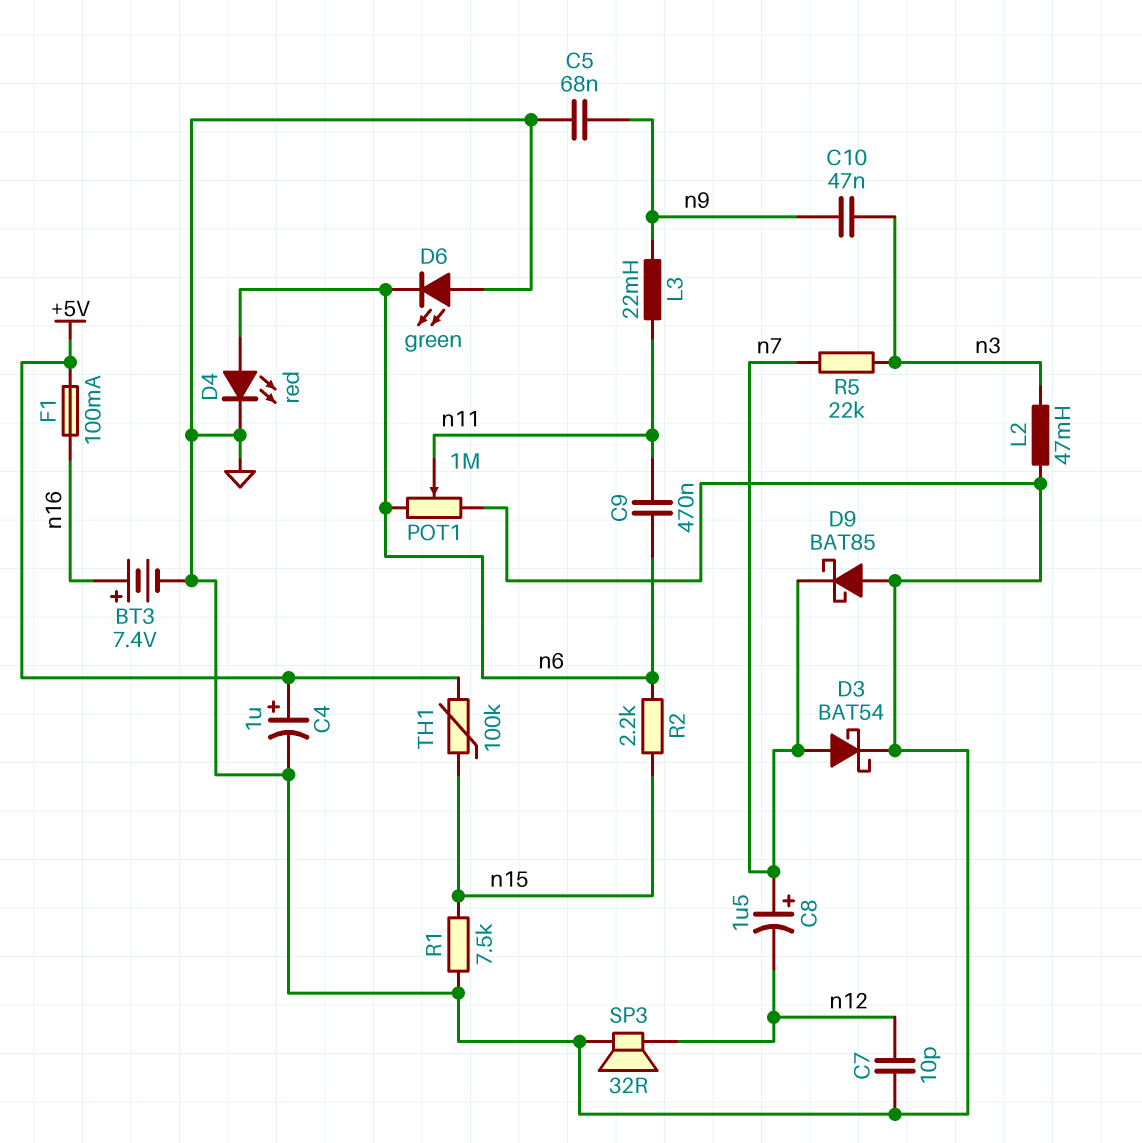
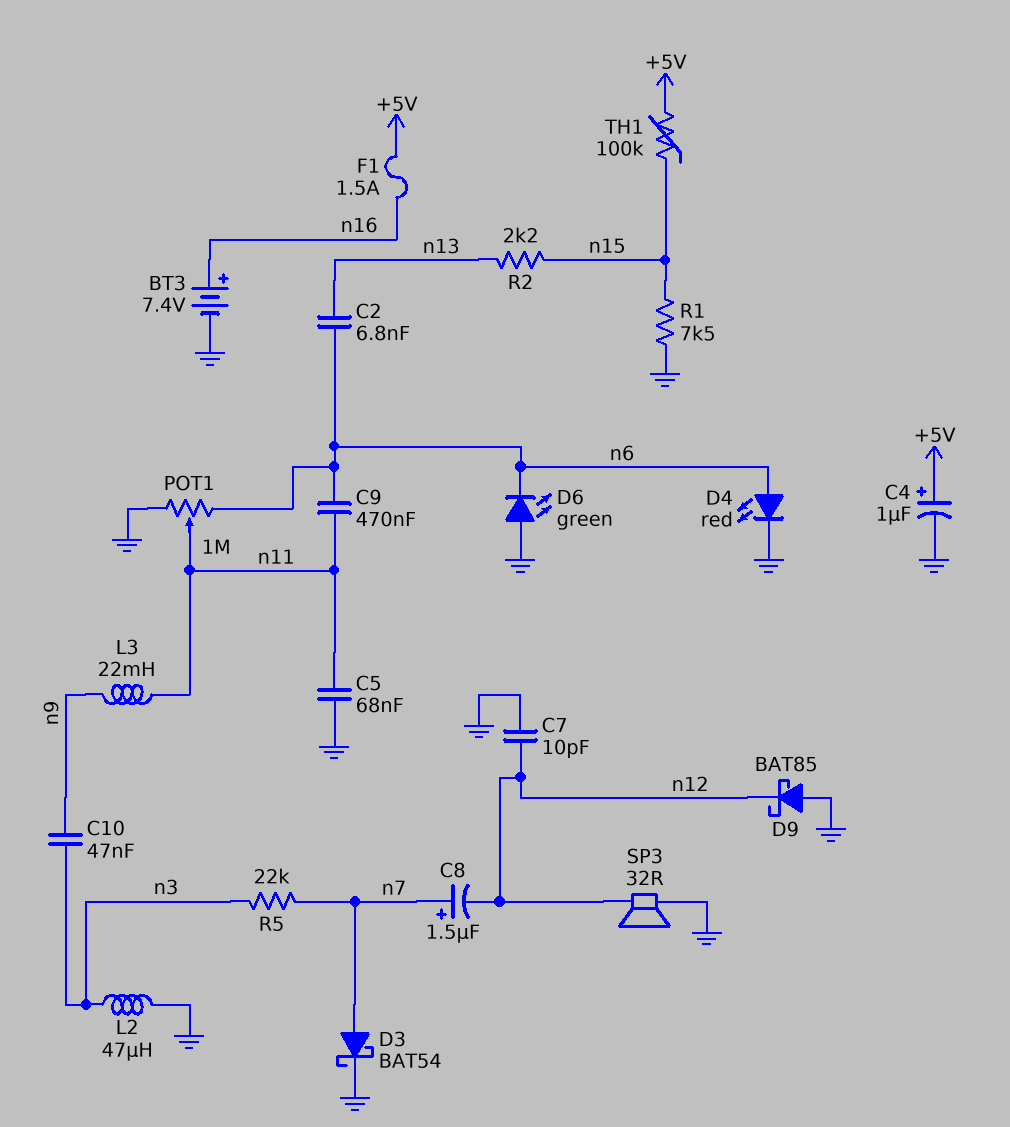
C2: none -> 6.8nF (n6, n13)
C5: 68nF (GND, n9) -> 68nF (GND, n11)
D9: schottky BAT85 (A GND, K n7) -> schottky BAT85 (A GND, K n12)
F1: 100mA (+5V, n16) -> 1.5A (+5V, n16)
L2: 47mH (GND, n3) -> 47uH (GND, n3)
R2: 2.2k (n6, n15) -> 2.2k (n13, n15)

